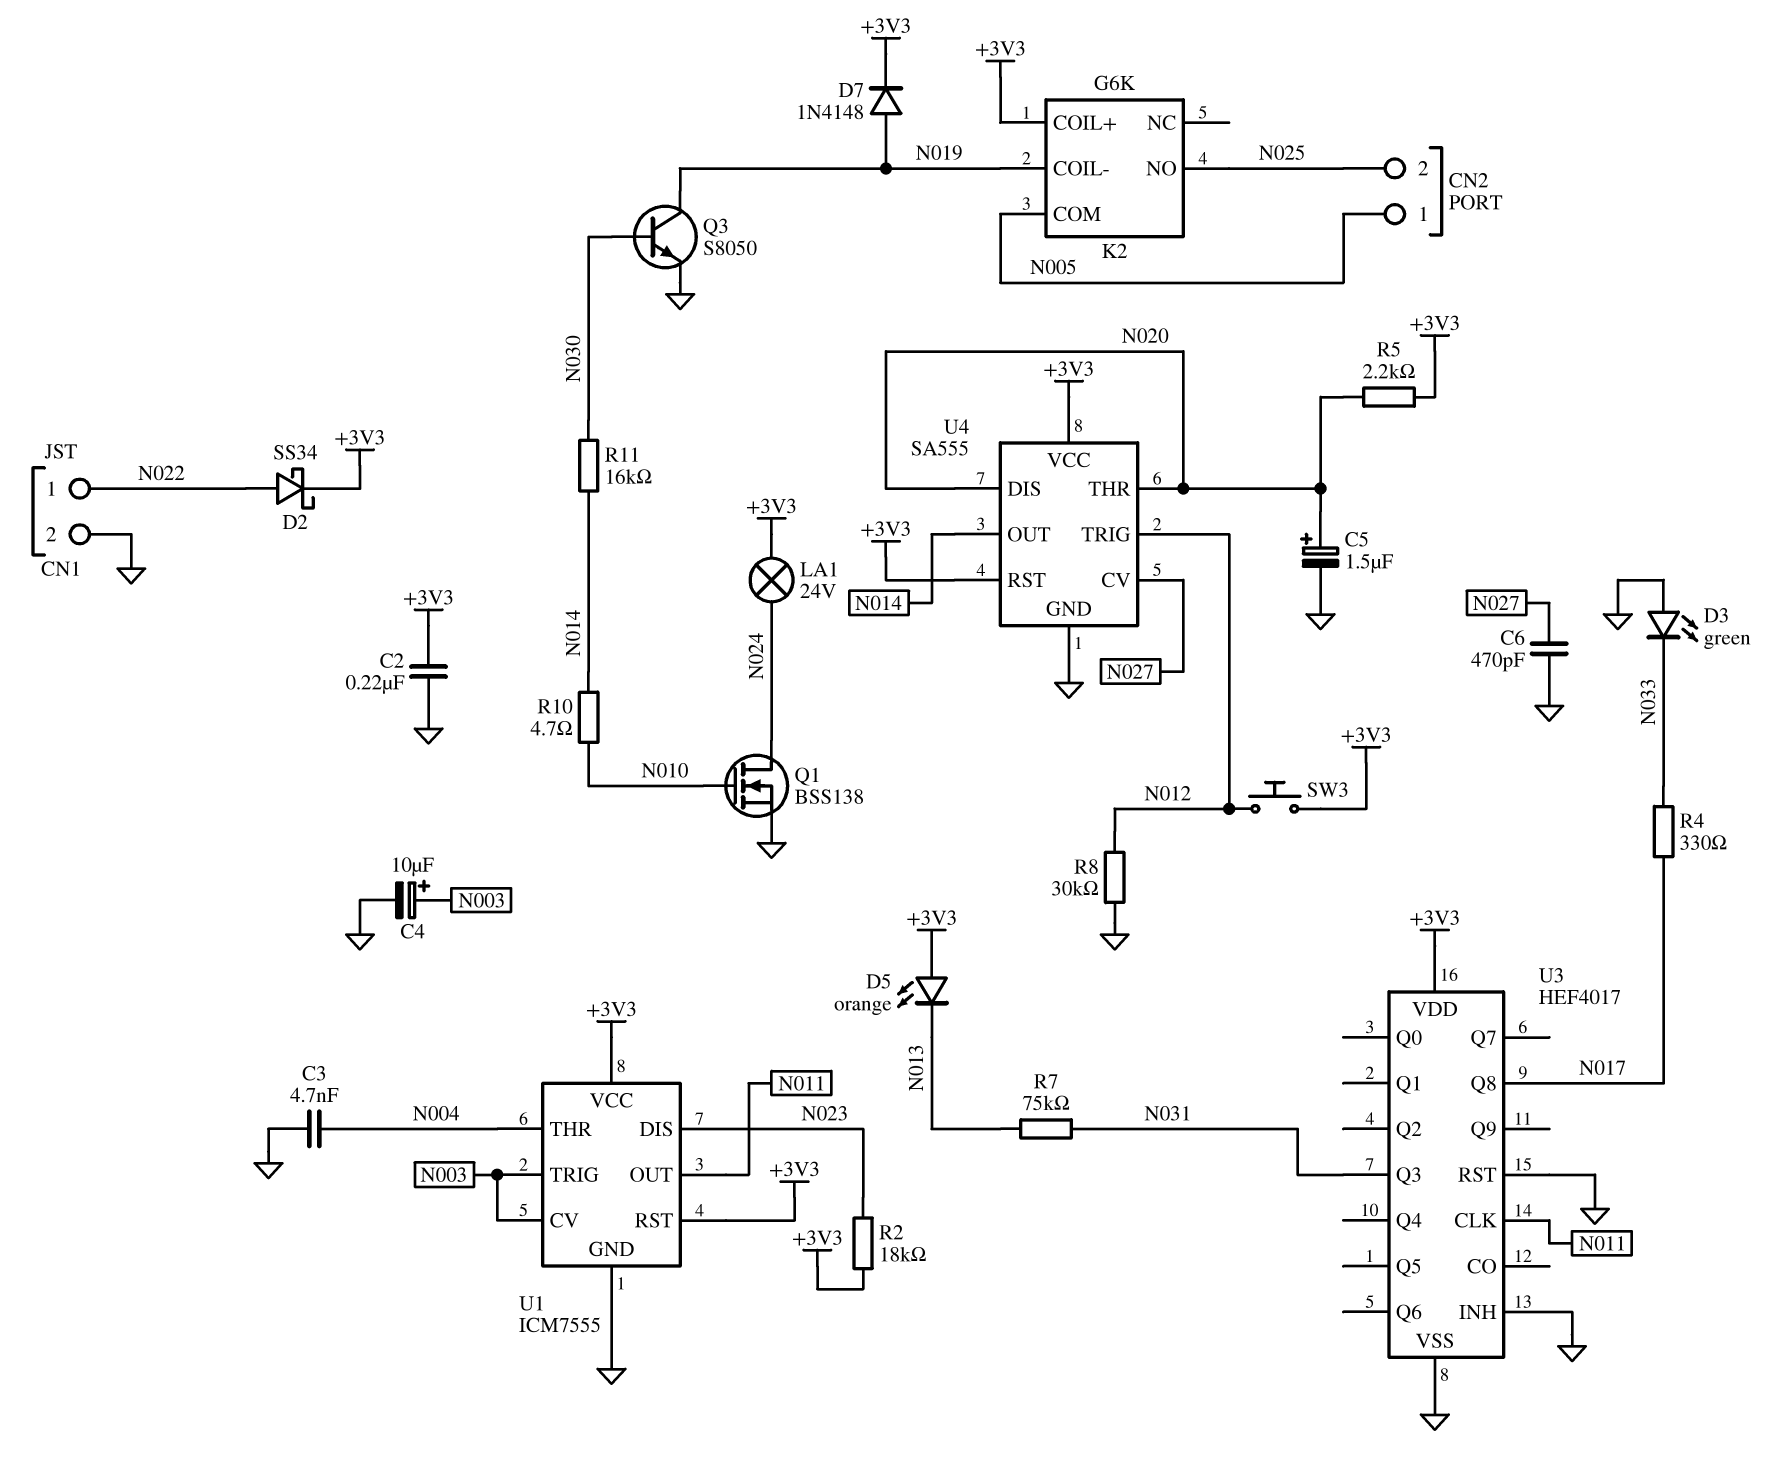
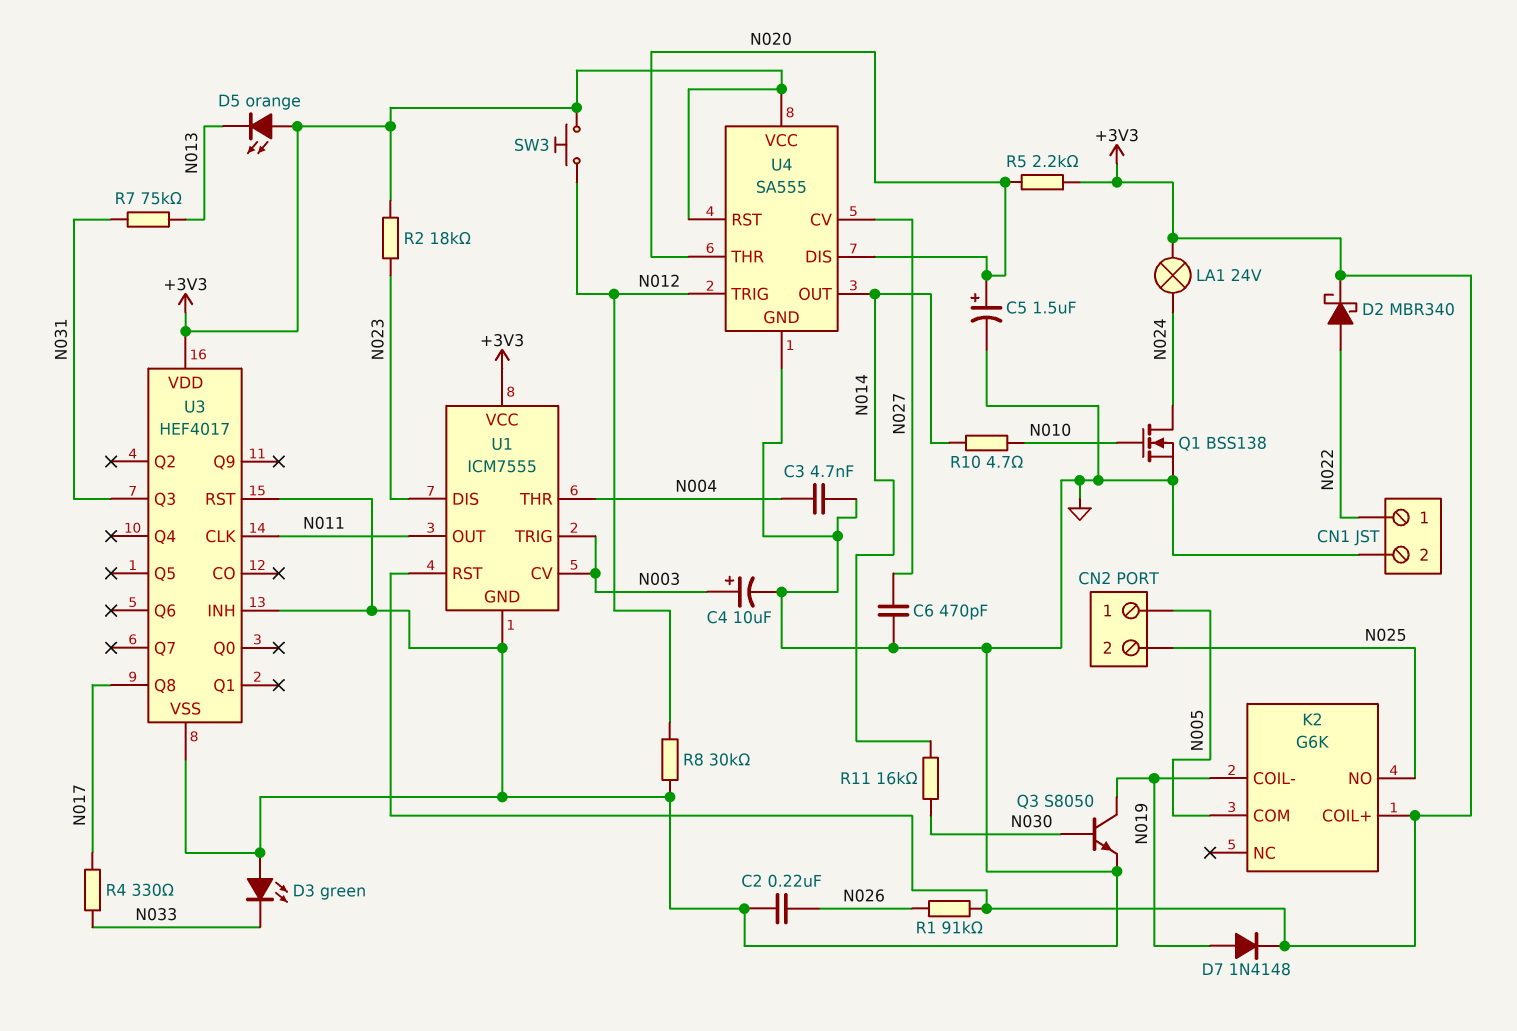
C2: 220nF (+3V3, GND) -> 220nF (GND, N026)
D2: schottky SS34 (A N022, K +3V3) -> schottky MBR340 (A N022, K +3V3)
R1: none -> 91k (+3V3, N026)

